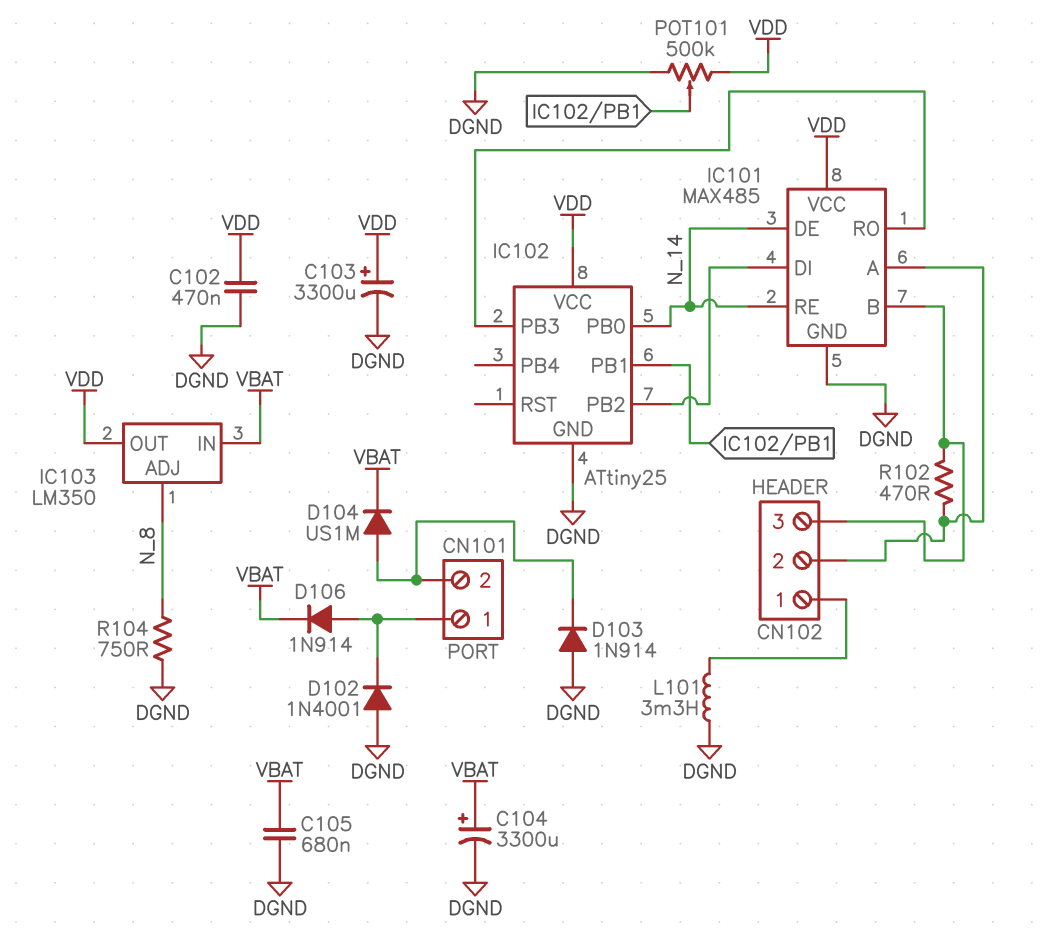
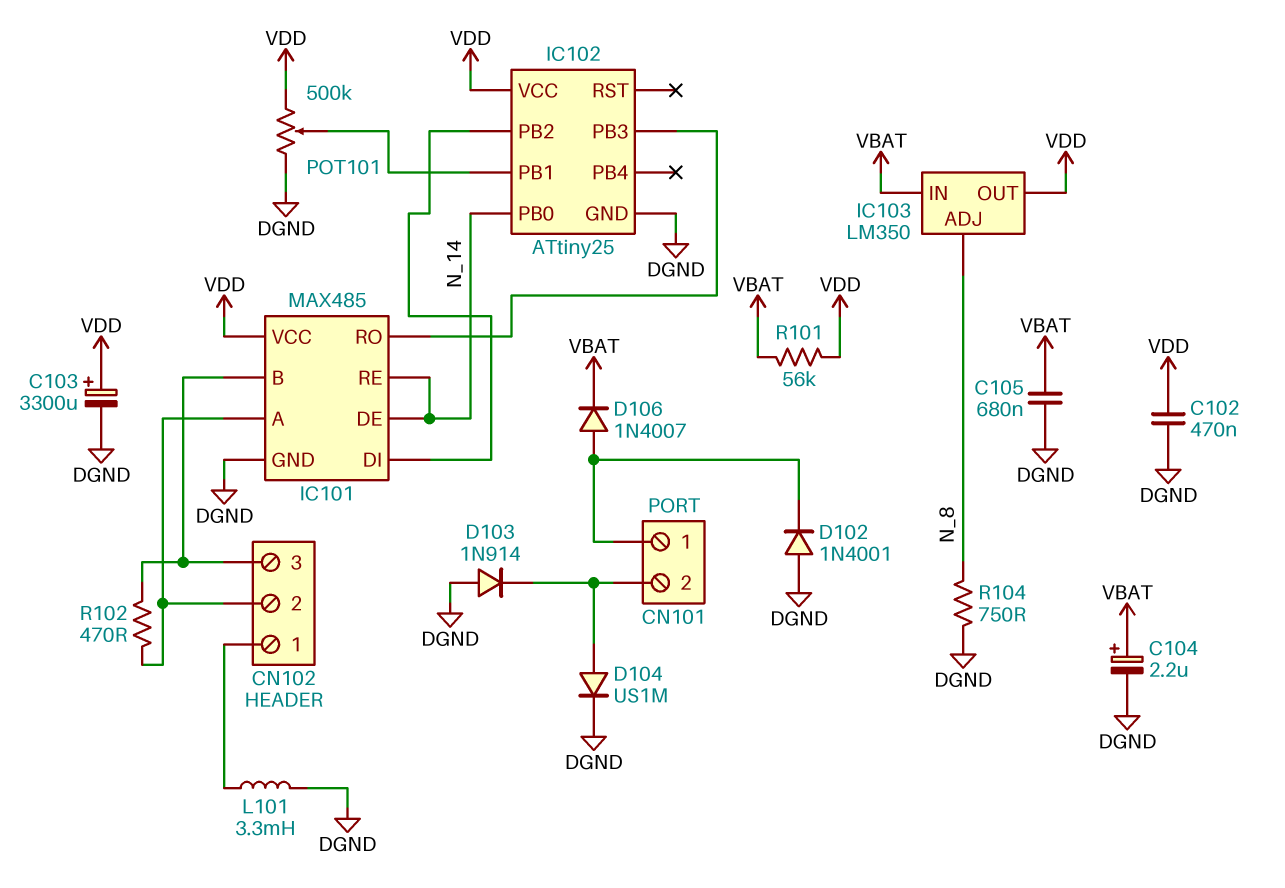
C104: 3300uF (plus VBAT, minus DGND) -> 2.2uF (plus VBAT, minus DGND)
D104: diode US1M (A CN101/2, K VBAT) -> diode US1M (A CN101/2, K DGND)
D106: diode 1N914 (A CN101/1, K VBAT) -> diode 1N4007 (A CN101/1, K VBAT)
R101: none -> 56k (VBAT, VDD)

